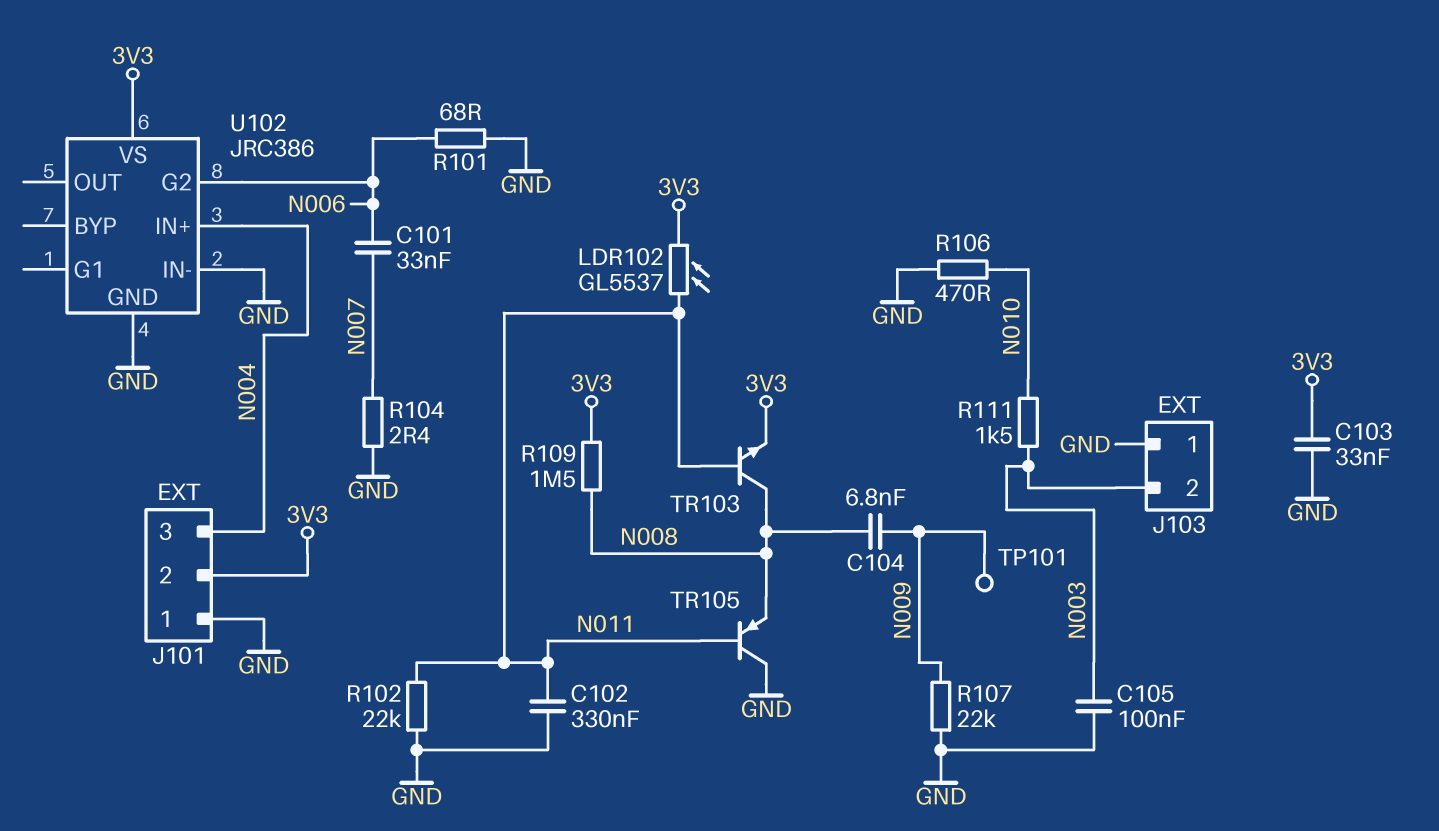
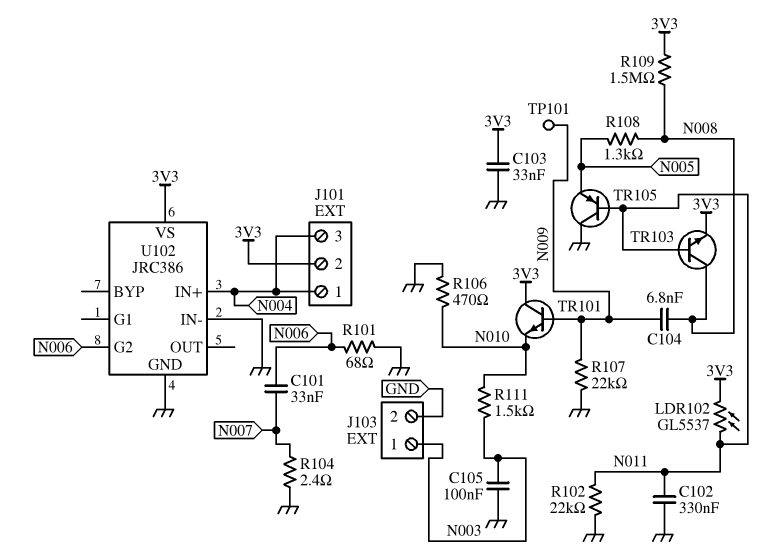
J101 pin 1: GND -> N004
J103 pin 1: GND -> N003
J103 pin 2: N003 -> GND
R108: none -> 1.3k (N005, N008)
TR101: none -> NPN (B N009, C 3V3, E N010)
TR105: PNP (B N011, C GND, E N008) -> PNP (B N011, C GND, E N005)

